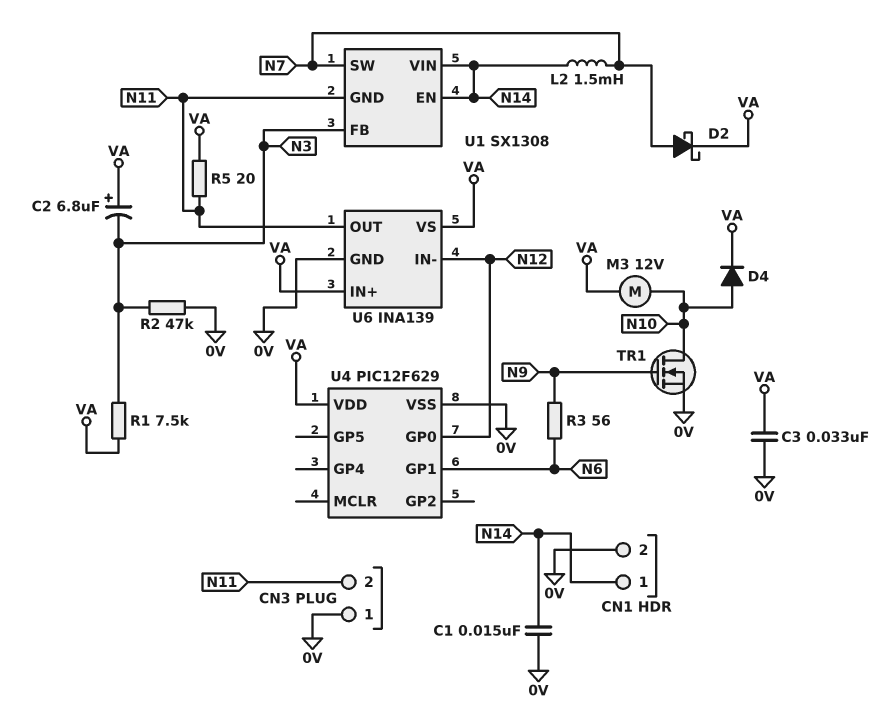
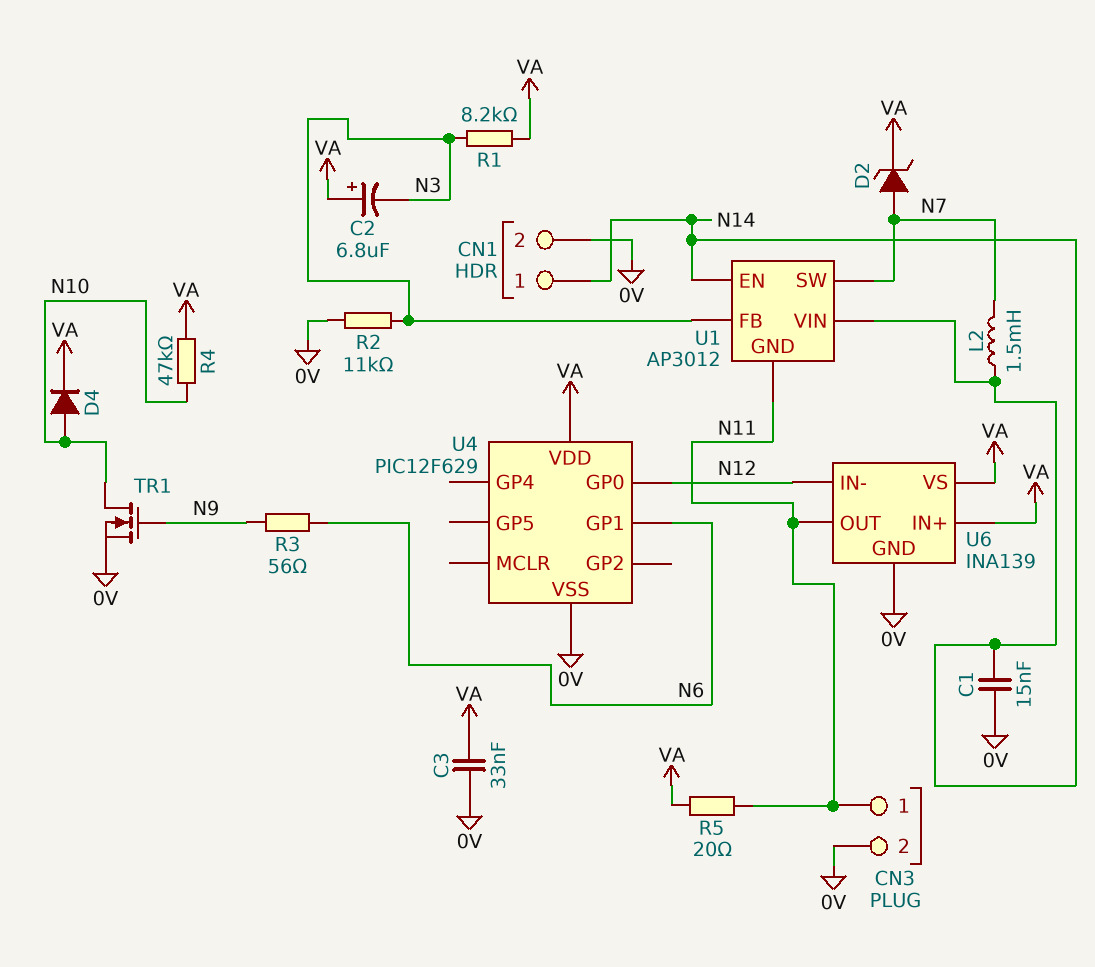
CN3 pin 1: 0V -> N11
CN3 pin 2: N11 -> 0V
D2: schottky (A N7, K VA) -> zener (A N7, K VA)
M3: motor 12V (N10, VA) -> none
R1: 7.5k (N3, VA) -> 8.2k (N3, VA)
R2: 47k (0V, N3) -> 11k (0V, N3)
R4: none -> 47k (N10, VA)
U1: SX1308 -> AP3012

